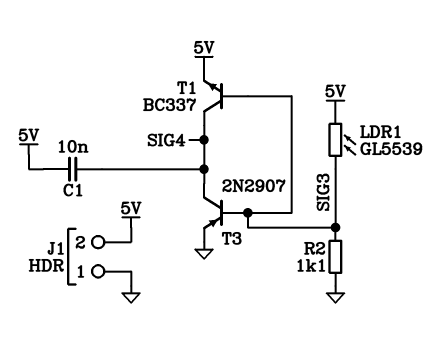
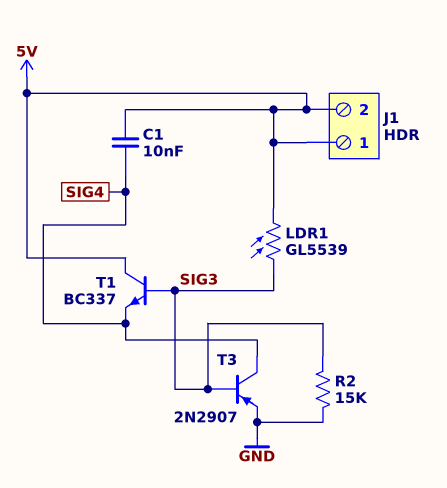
J1 pin 1: GND -> 5V
R2: 1.1k (GND, SIG3) -> 15k (GND, SIG3)
T1: NPN BC337 (B SIG3, C SIG4, E 5V) -> NPN BC337 (B SIG3, C 5V, E SIG4)

